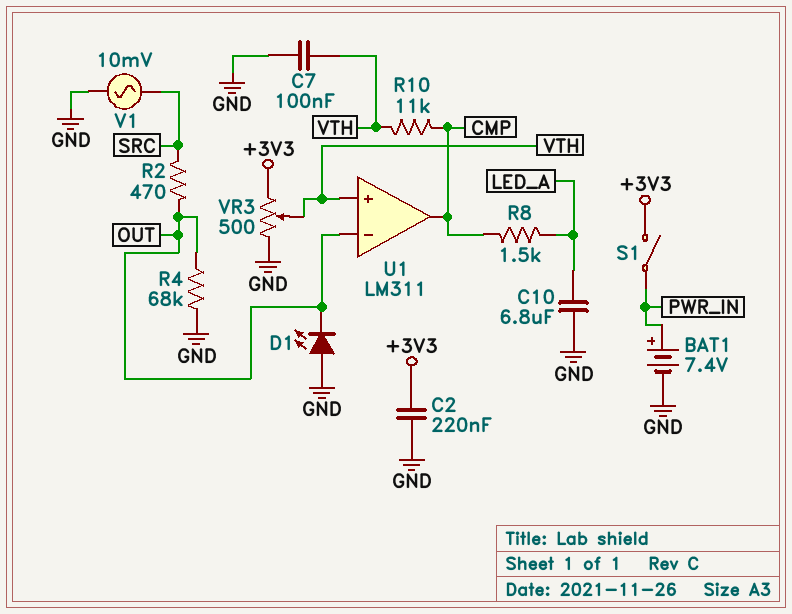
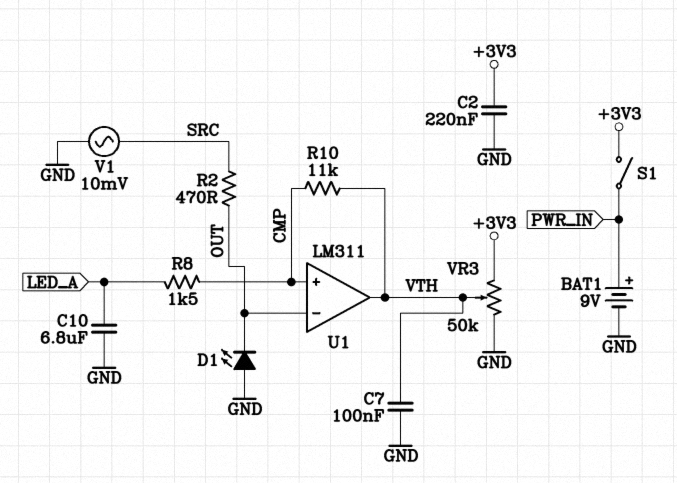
BAT1: 7.4V (plus PWR_IN, minus GND) -> 9V (plus PWR_IN, minus GND)
R4: 68k (GND, OUT) -> none
U1 pin in+: VTH -> CMP
U1 pin out: CMP -> VTH
VR3: 500 (+3V3, GND, wiper VTH) -> 50k (+3V3, GND, wiper VTH)

